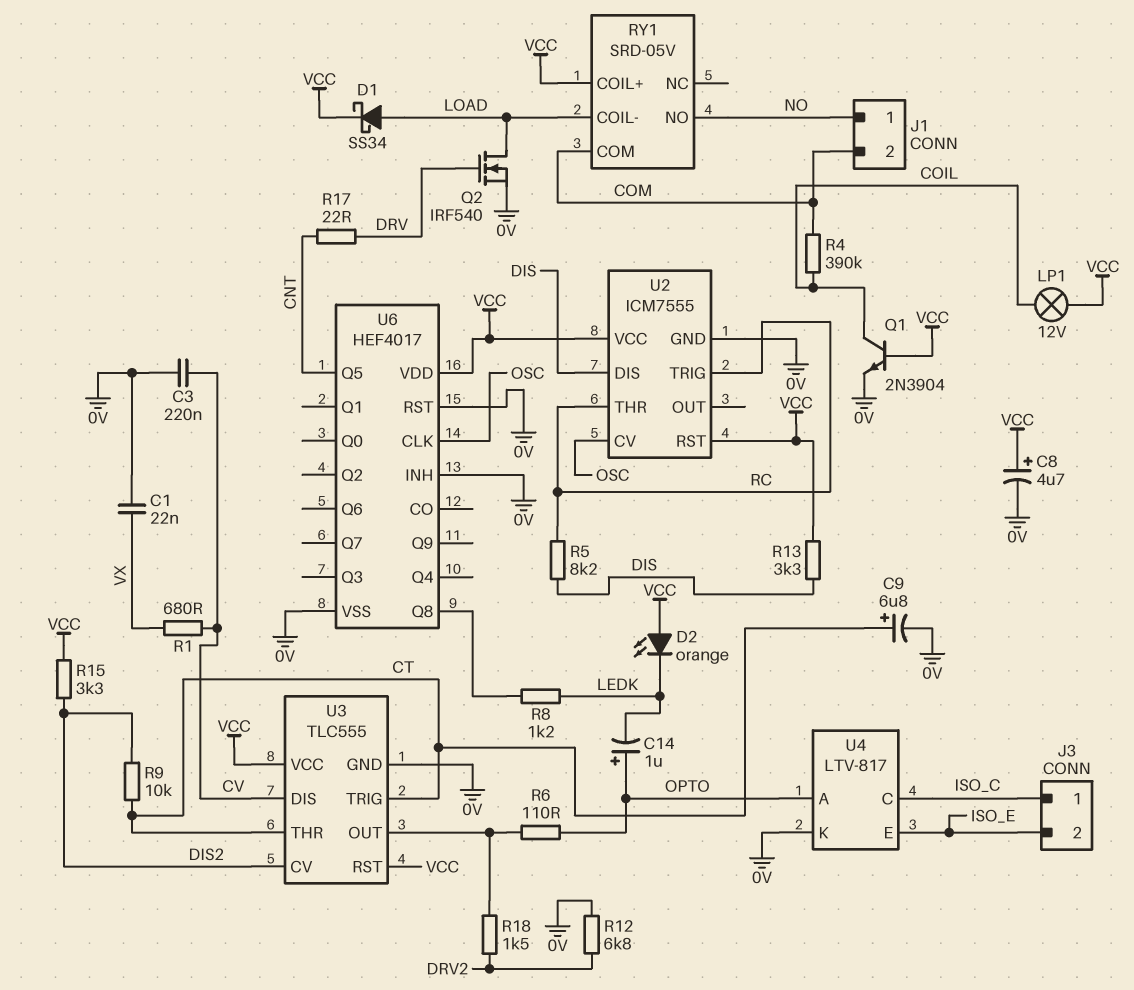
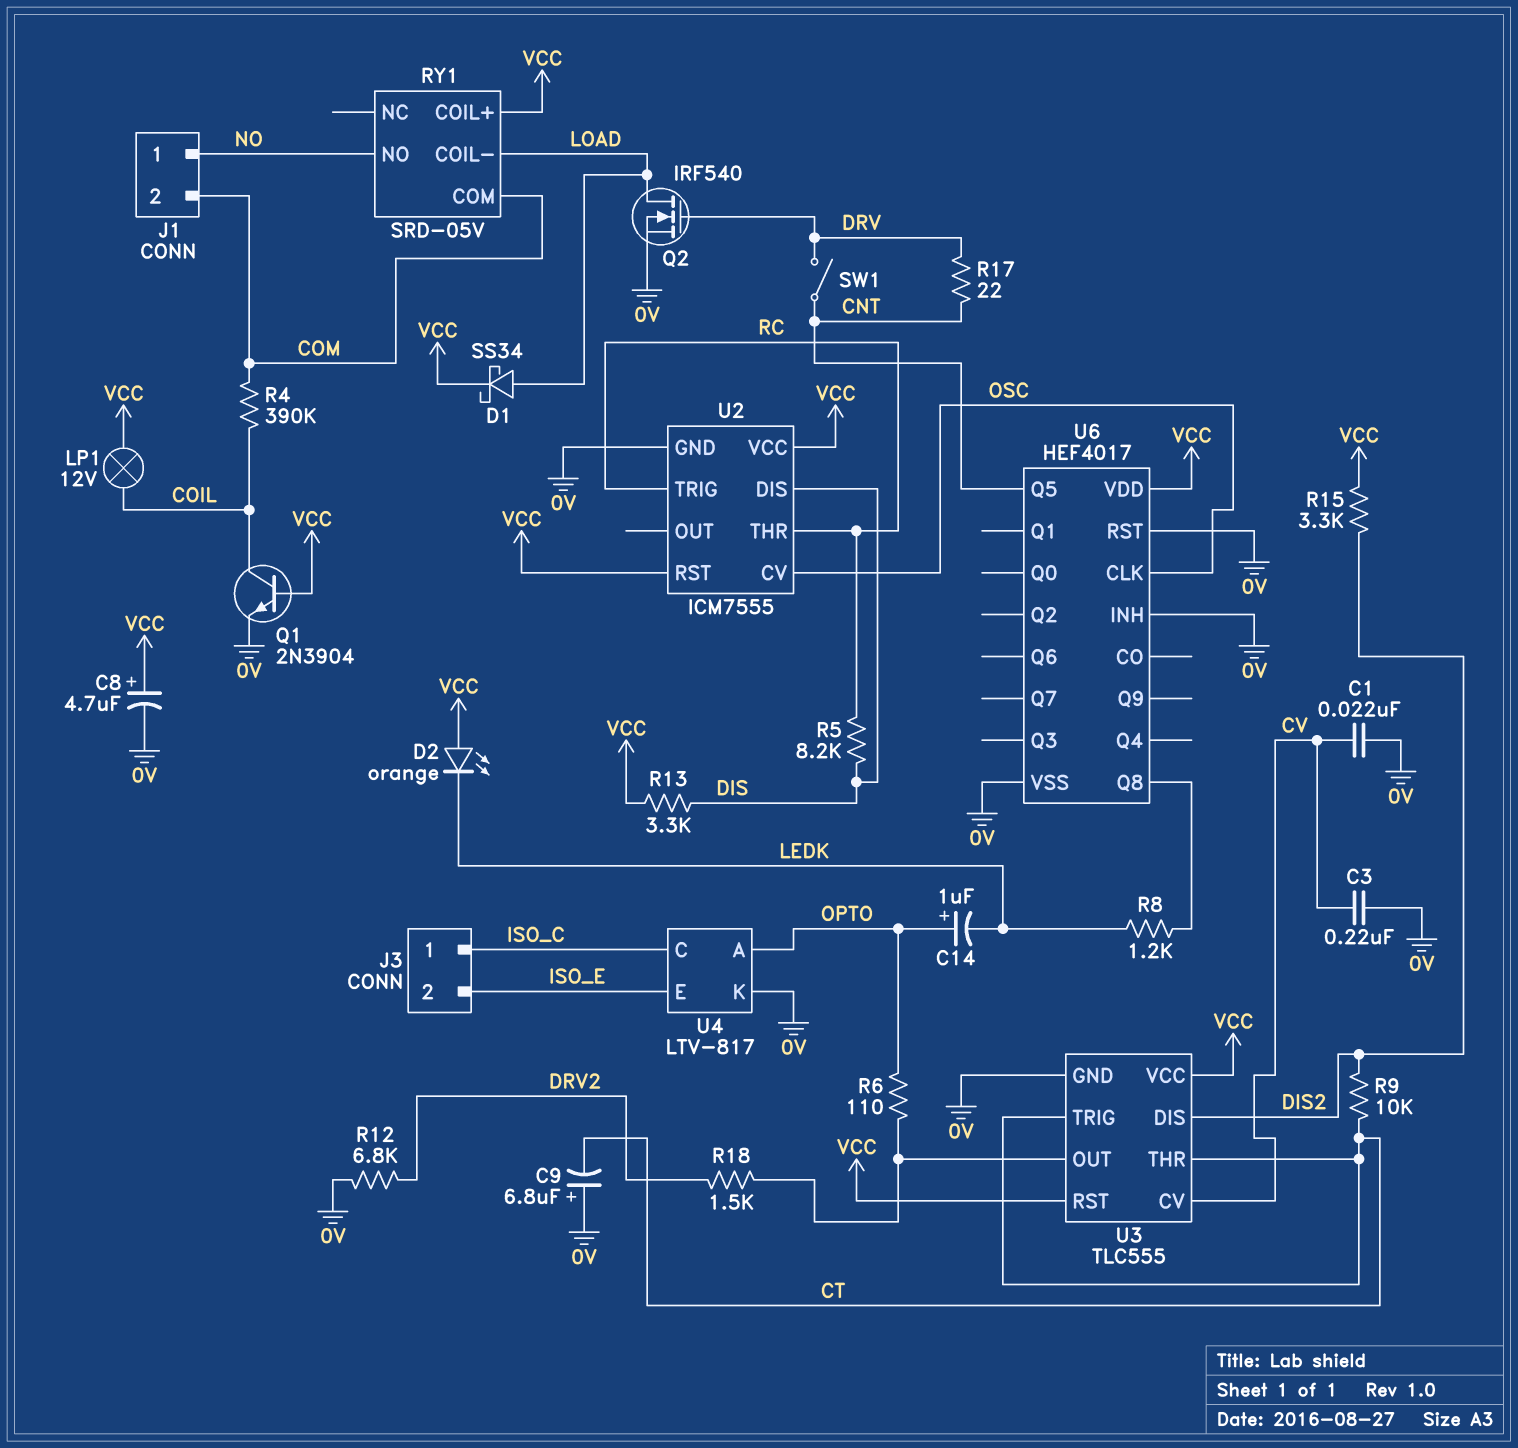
C1: 22nF (0V, VX) -> 22nF (0V, CV)
C9: 6.8uF (plus CT, minus 0V) -> 6.8uF (plus 0V, minus CT)
R1: 680 (CV, VX) -> none
SW1: none -> switch (CNT, DRV)
U3 pin CV: DIS2 -> CV
U3 pin DIS: CV -> DIS2

